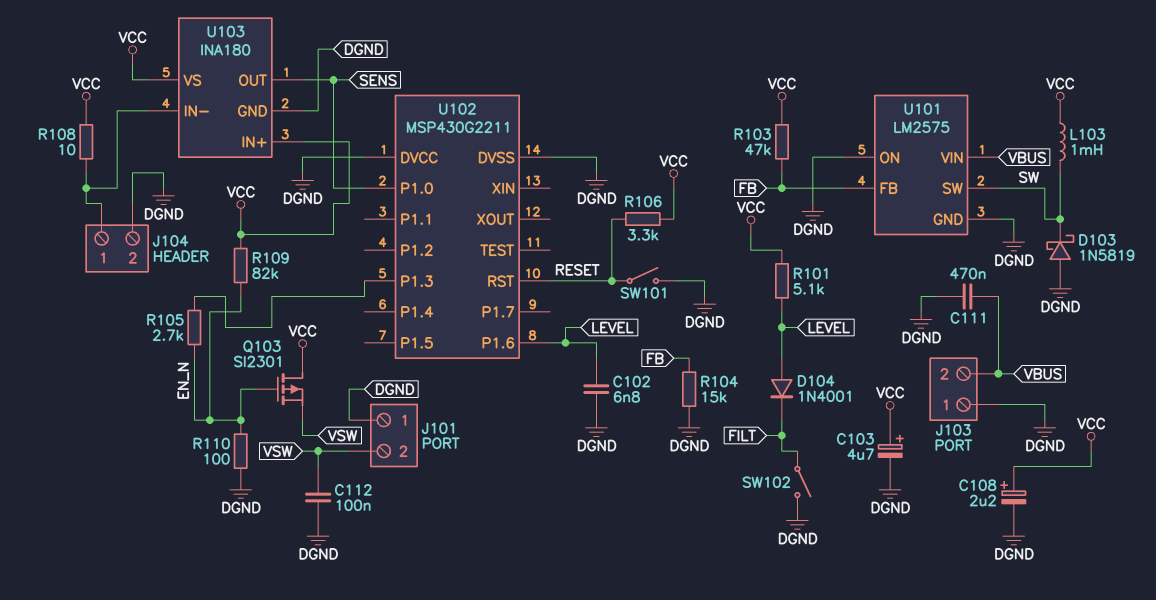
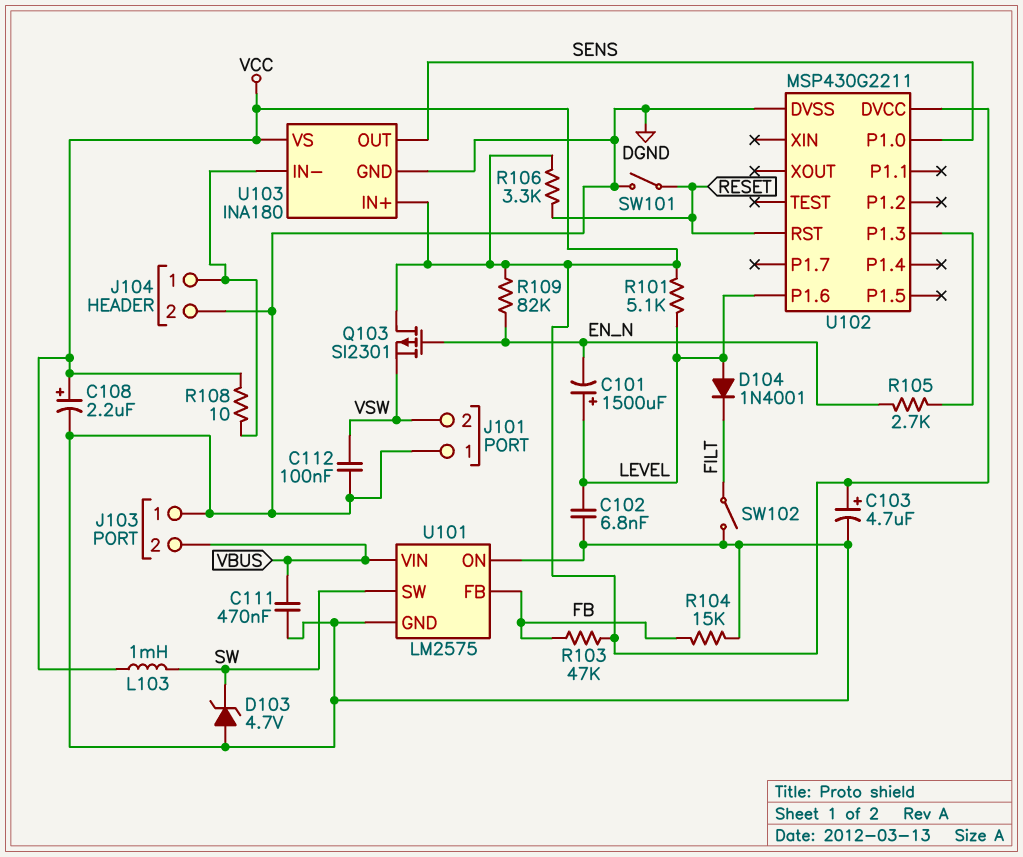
C101: none -> 1500uF (plus LEVEL, minus EN_N)
D103: schottky 1N5819 (A DGND, K SW) -> zener 4.7V (A DGND, K SW)
R110: 100 (DGND, EN_N) -> none
U102 pin DVCC: DGND -> VCC

